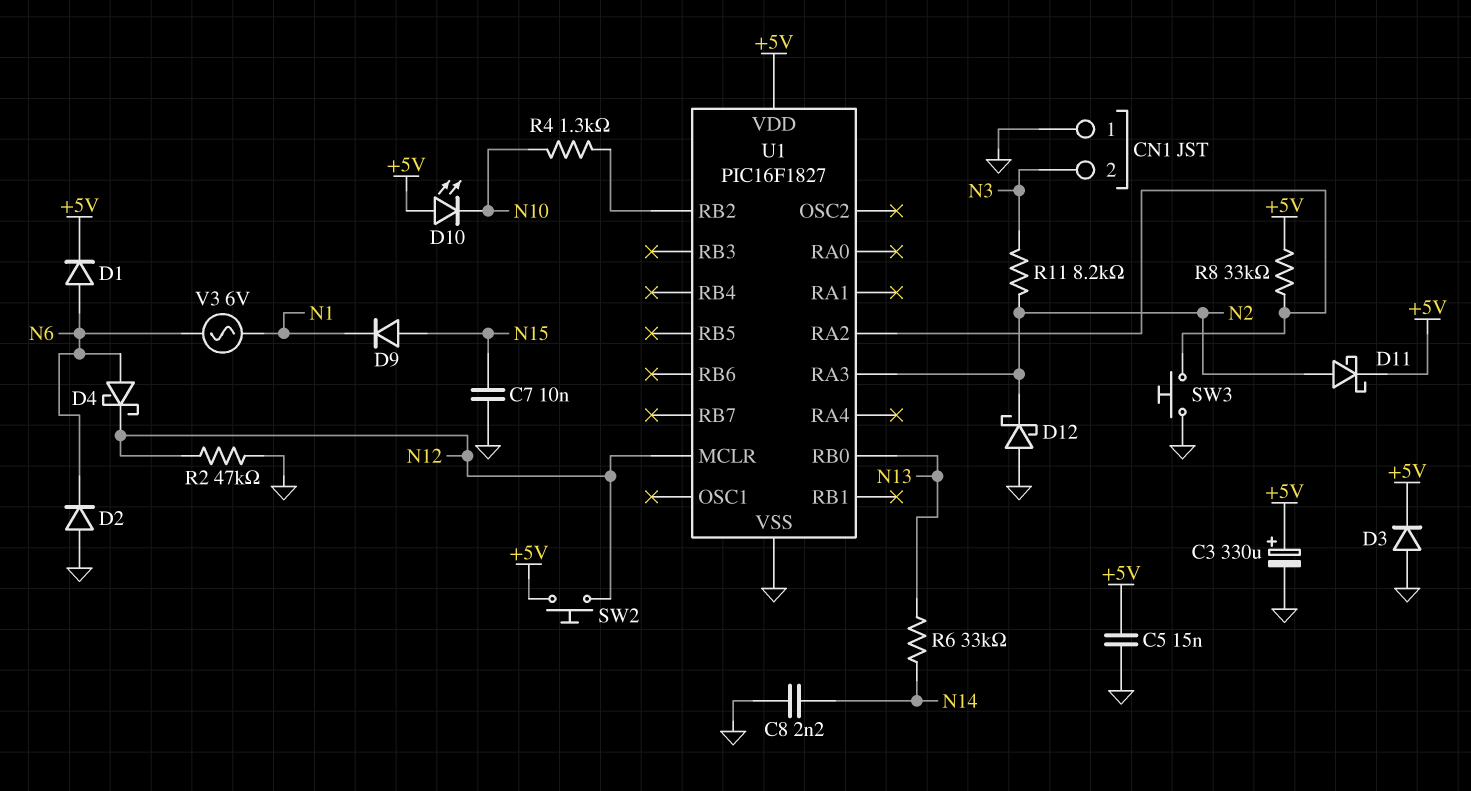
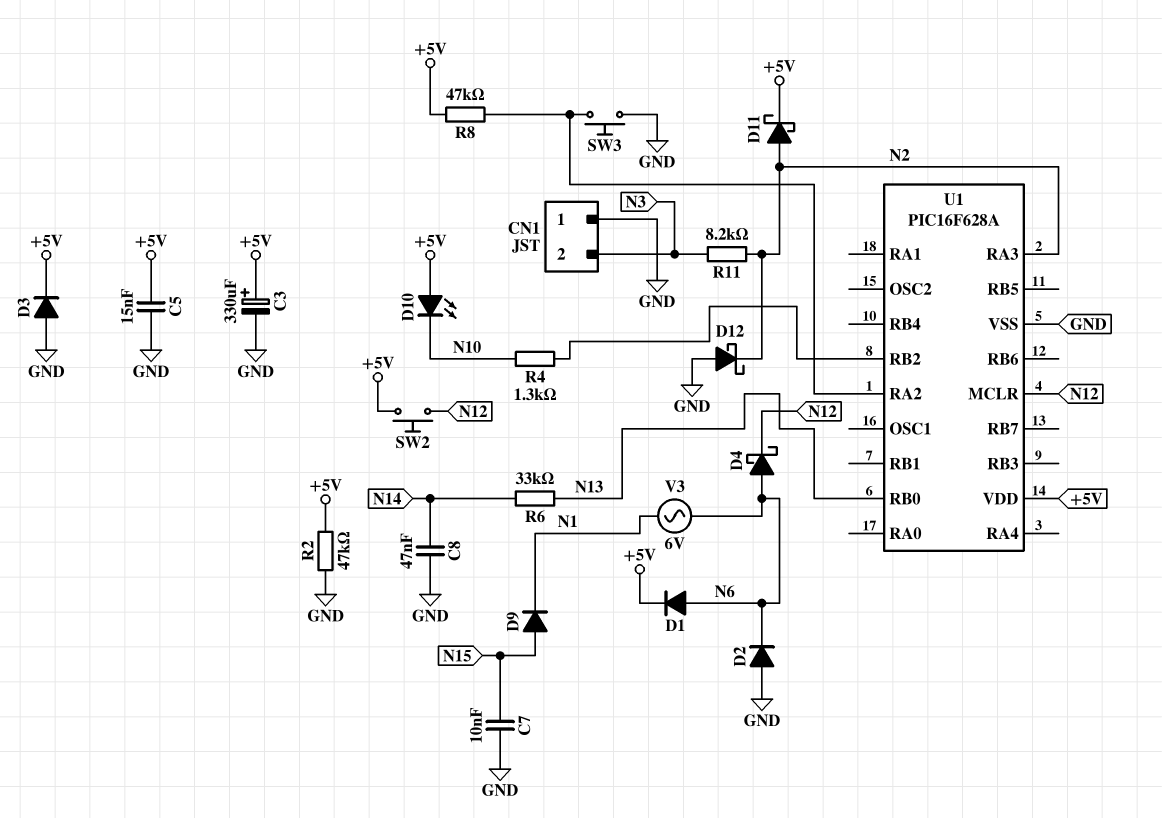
C8: 2.2nF (GND, N14) -> 47nF (GND, N14)
R2: 47k (GND, N12) -> 47k (+5V, GND)
R8: 33k (+5V, U1/RA2) -> 47k (+5V, U1/RA2)
U1: PIC16F1827 -> PIC16F628A

